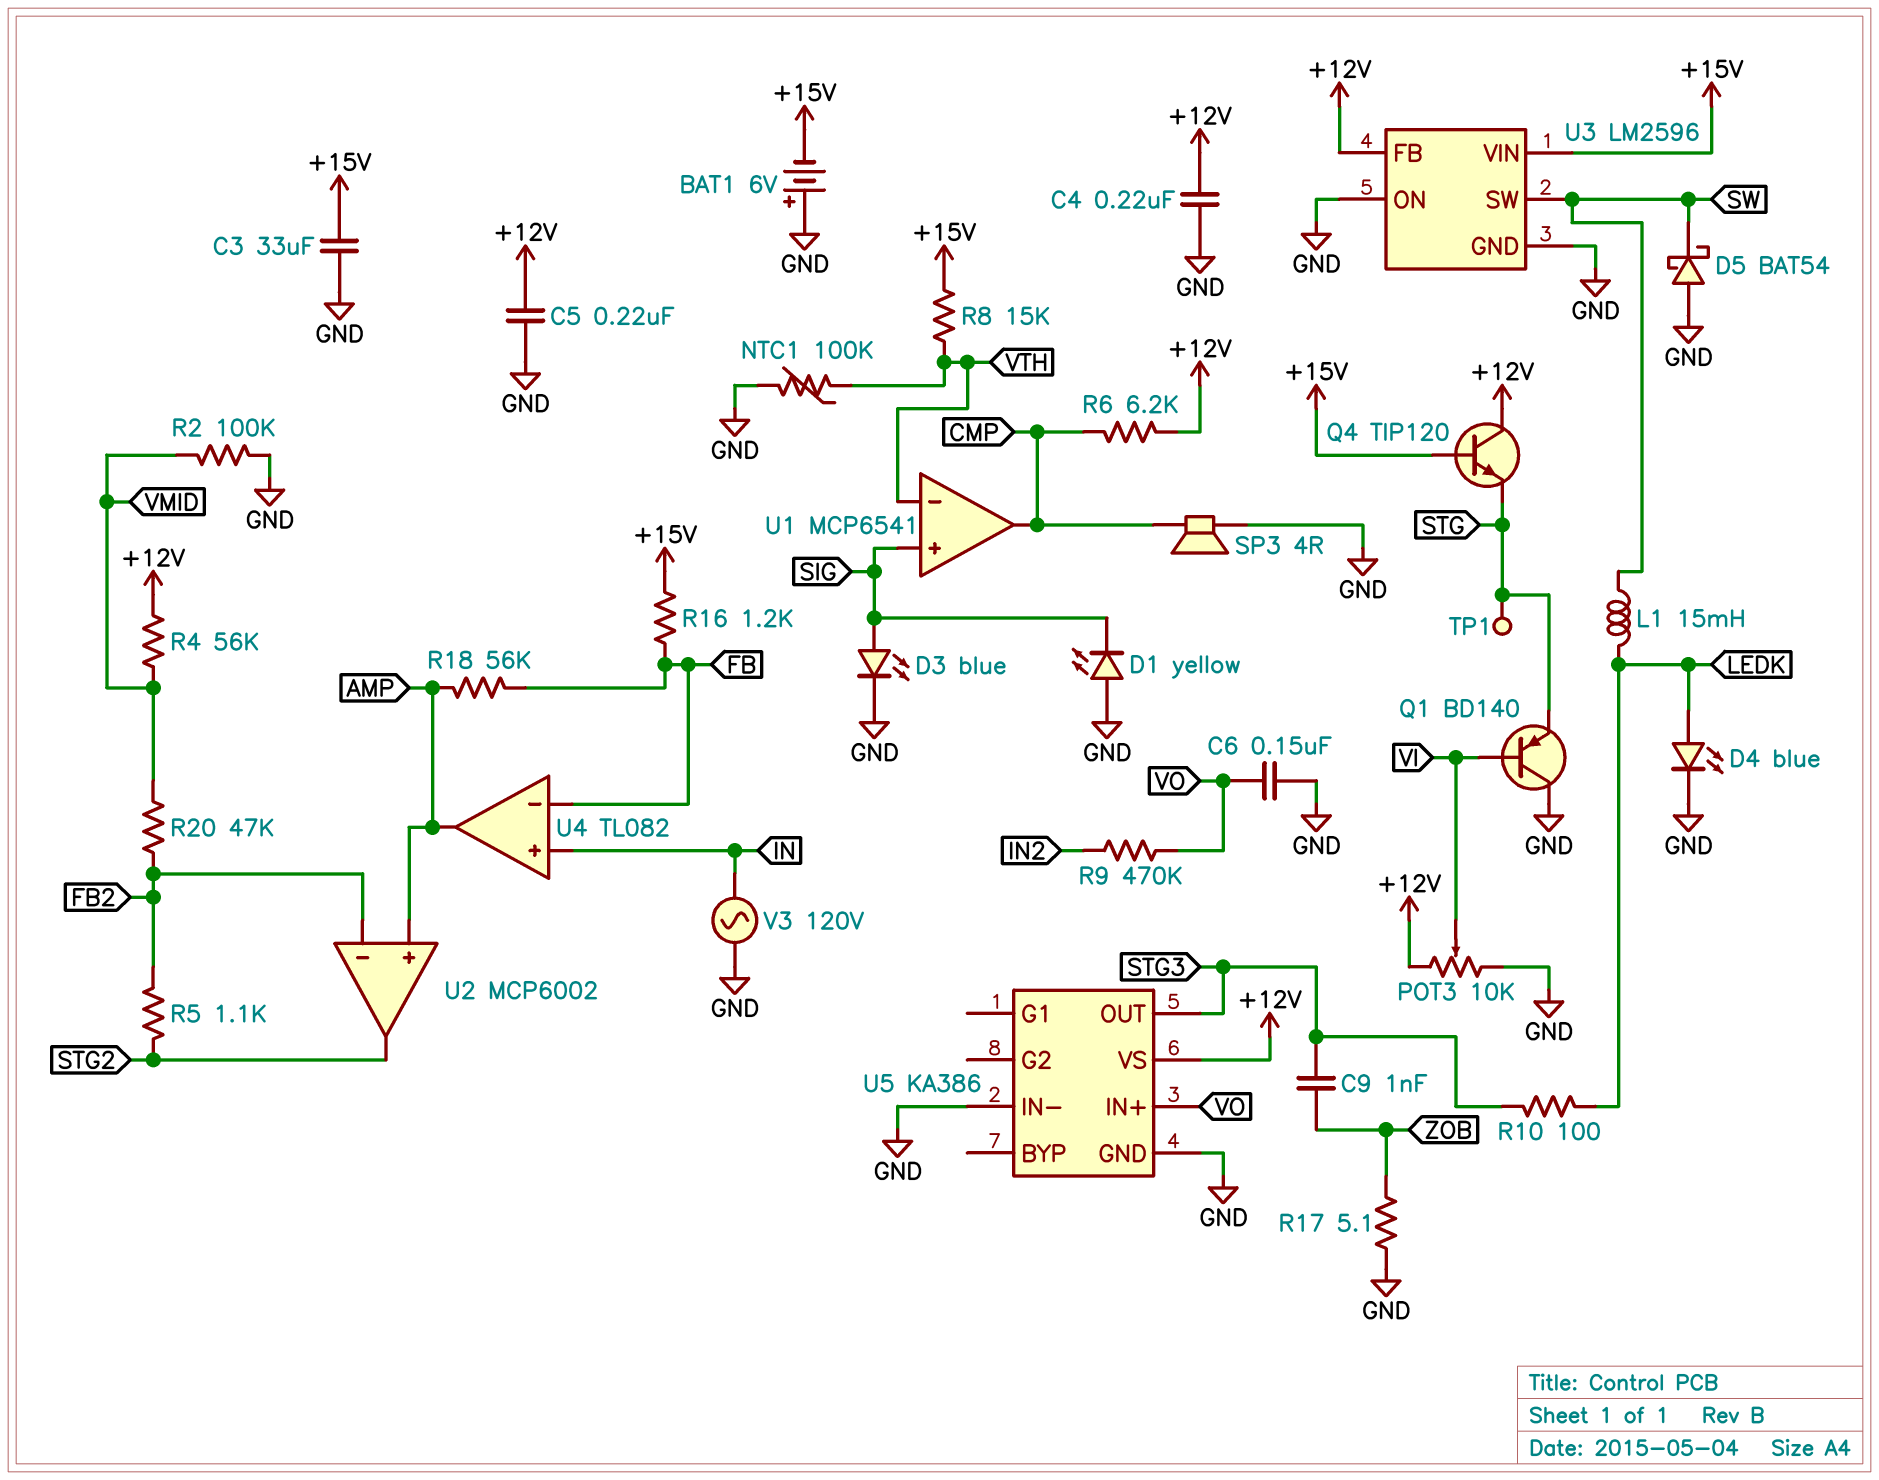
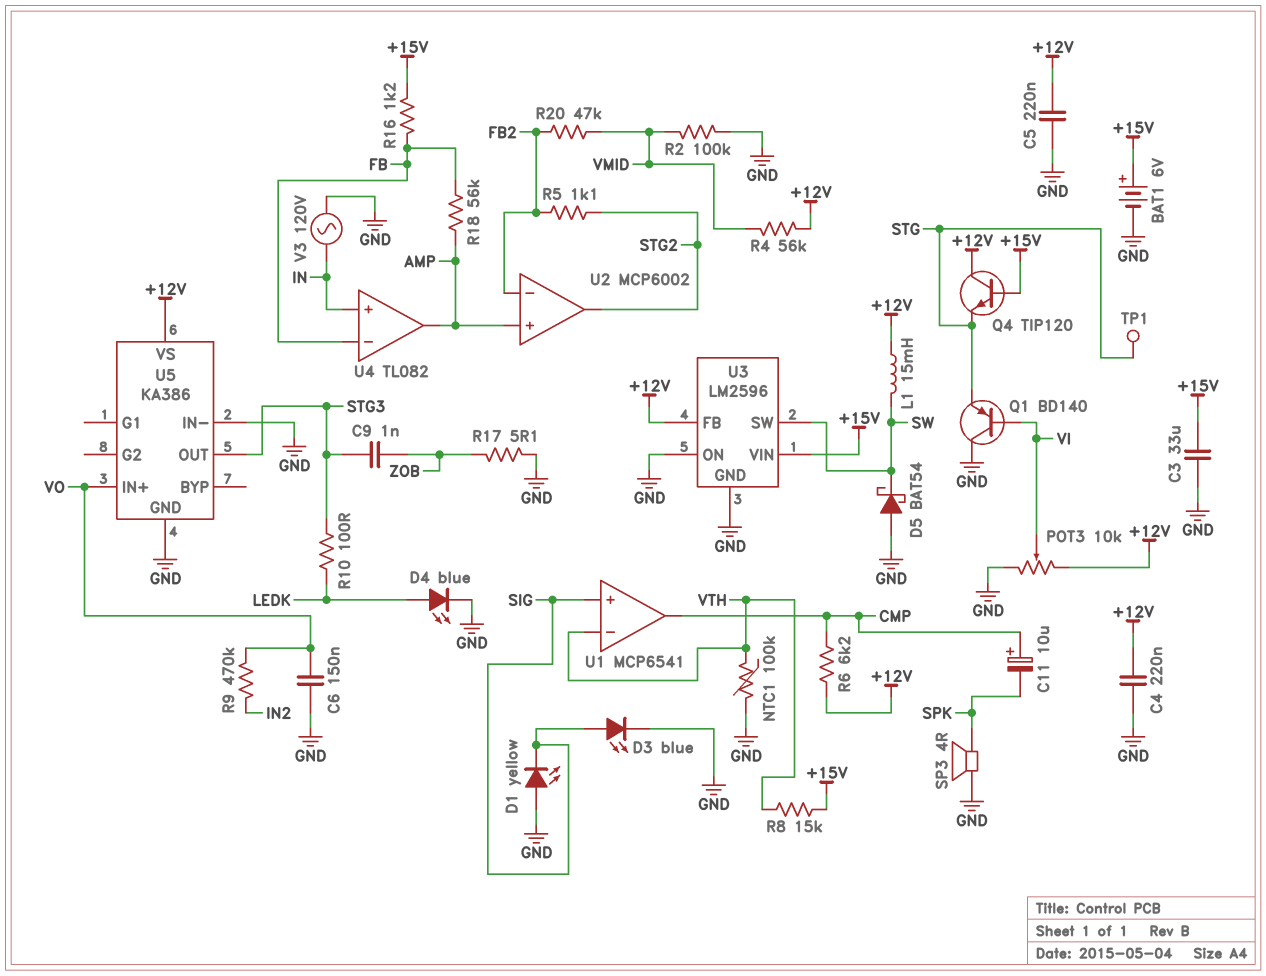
BAT1: 6V (plus GND, minus +15V) -> 6V (plus +15V, minus GND)
C11: none -> 10uF (plus CMP, minus SPK)
L1: 15mH (LEDK, SW) -> 15mH (+12V, SW)
SP3: speaker 4R (CMP, GND) -> speaker 4R (GND, SPK)

